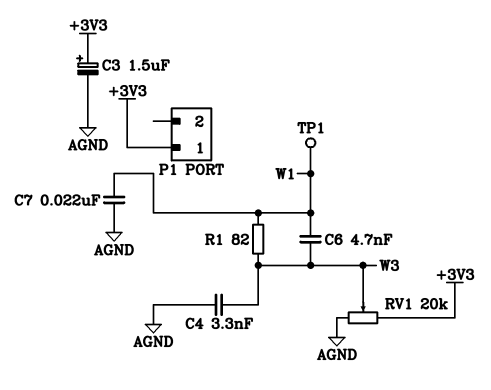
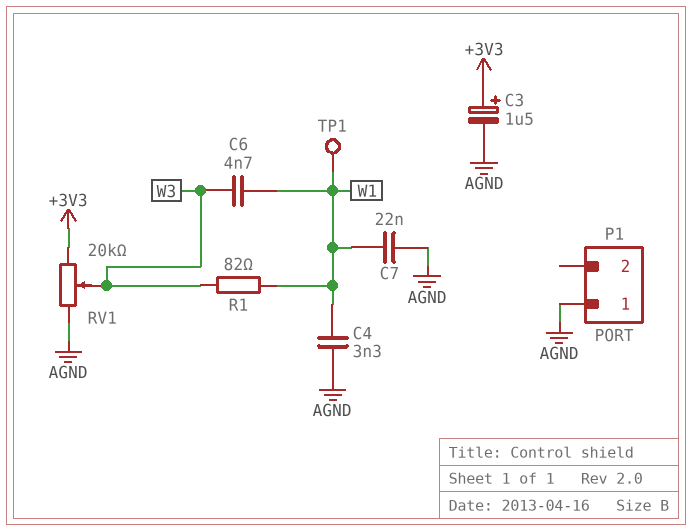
C4: 3.3nF (AGND, W3) -> 3.3nF (AGND, W1)
P1 pin 1: +3V3 -> AGND

